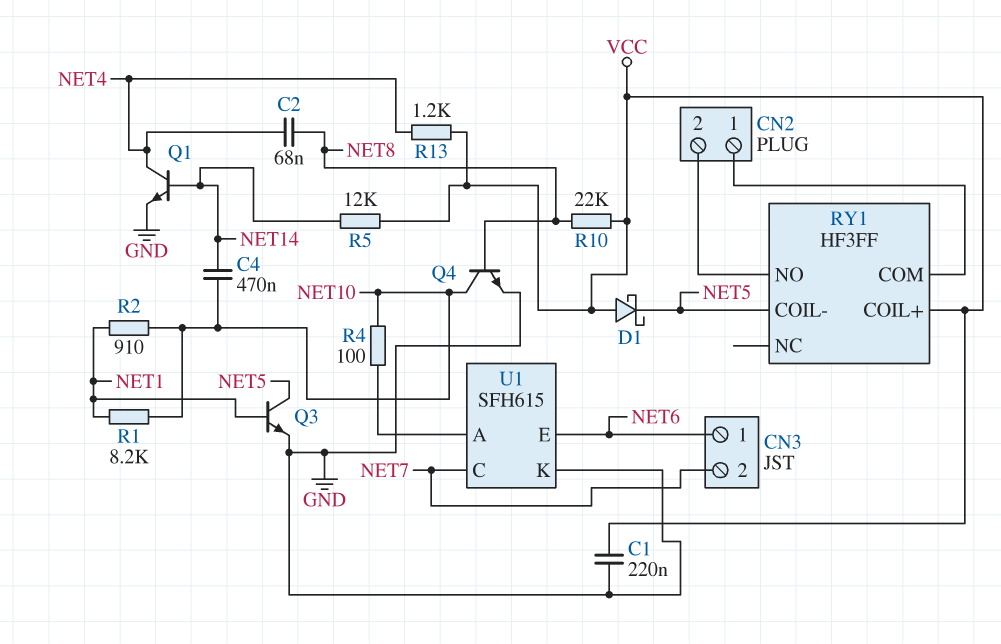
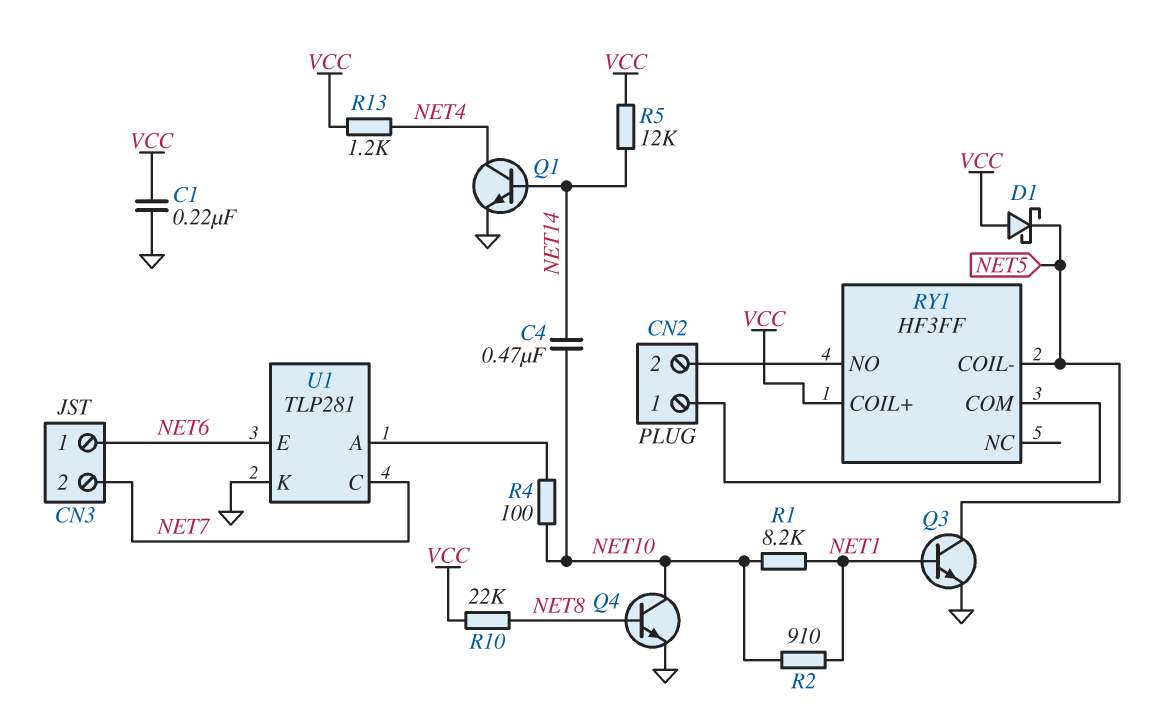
C2: 68nF (NET4, NET8) -> none
U1: SFH615 -> TLP281

